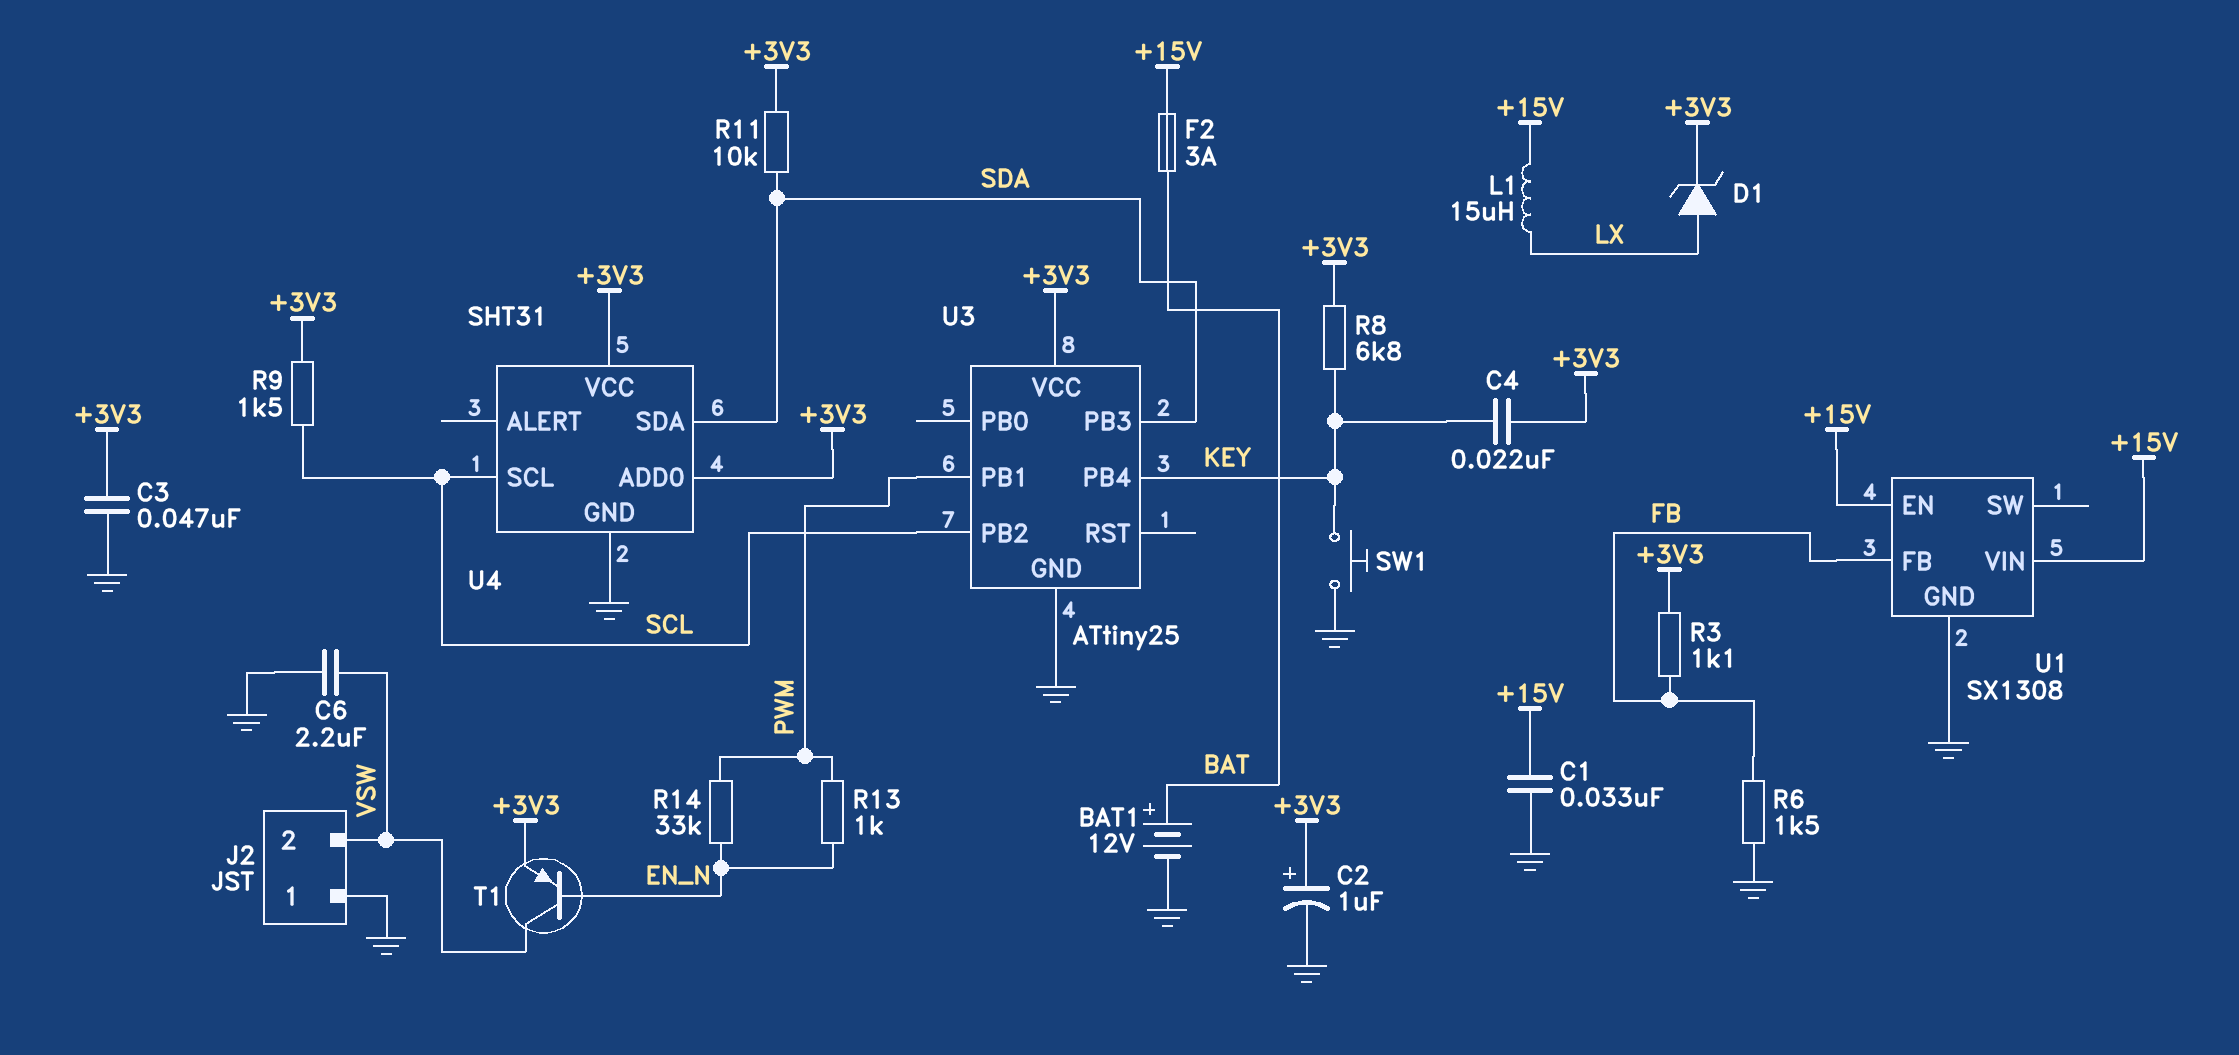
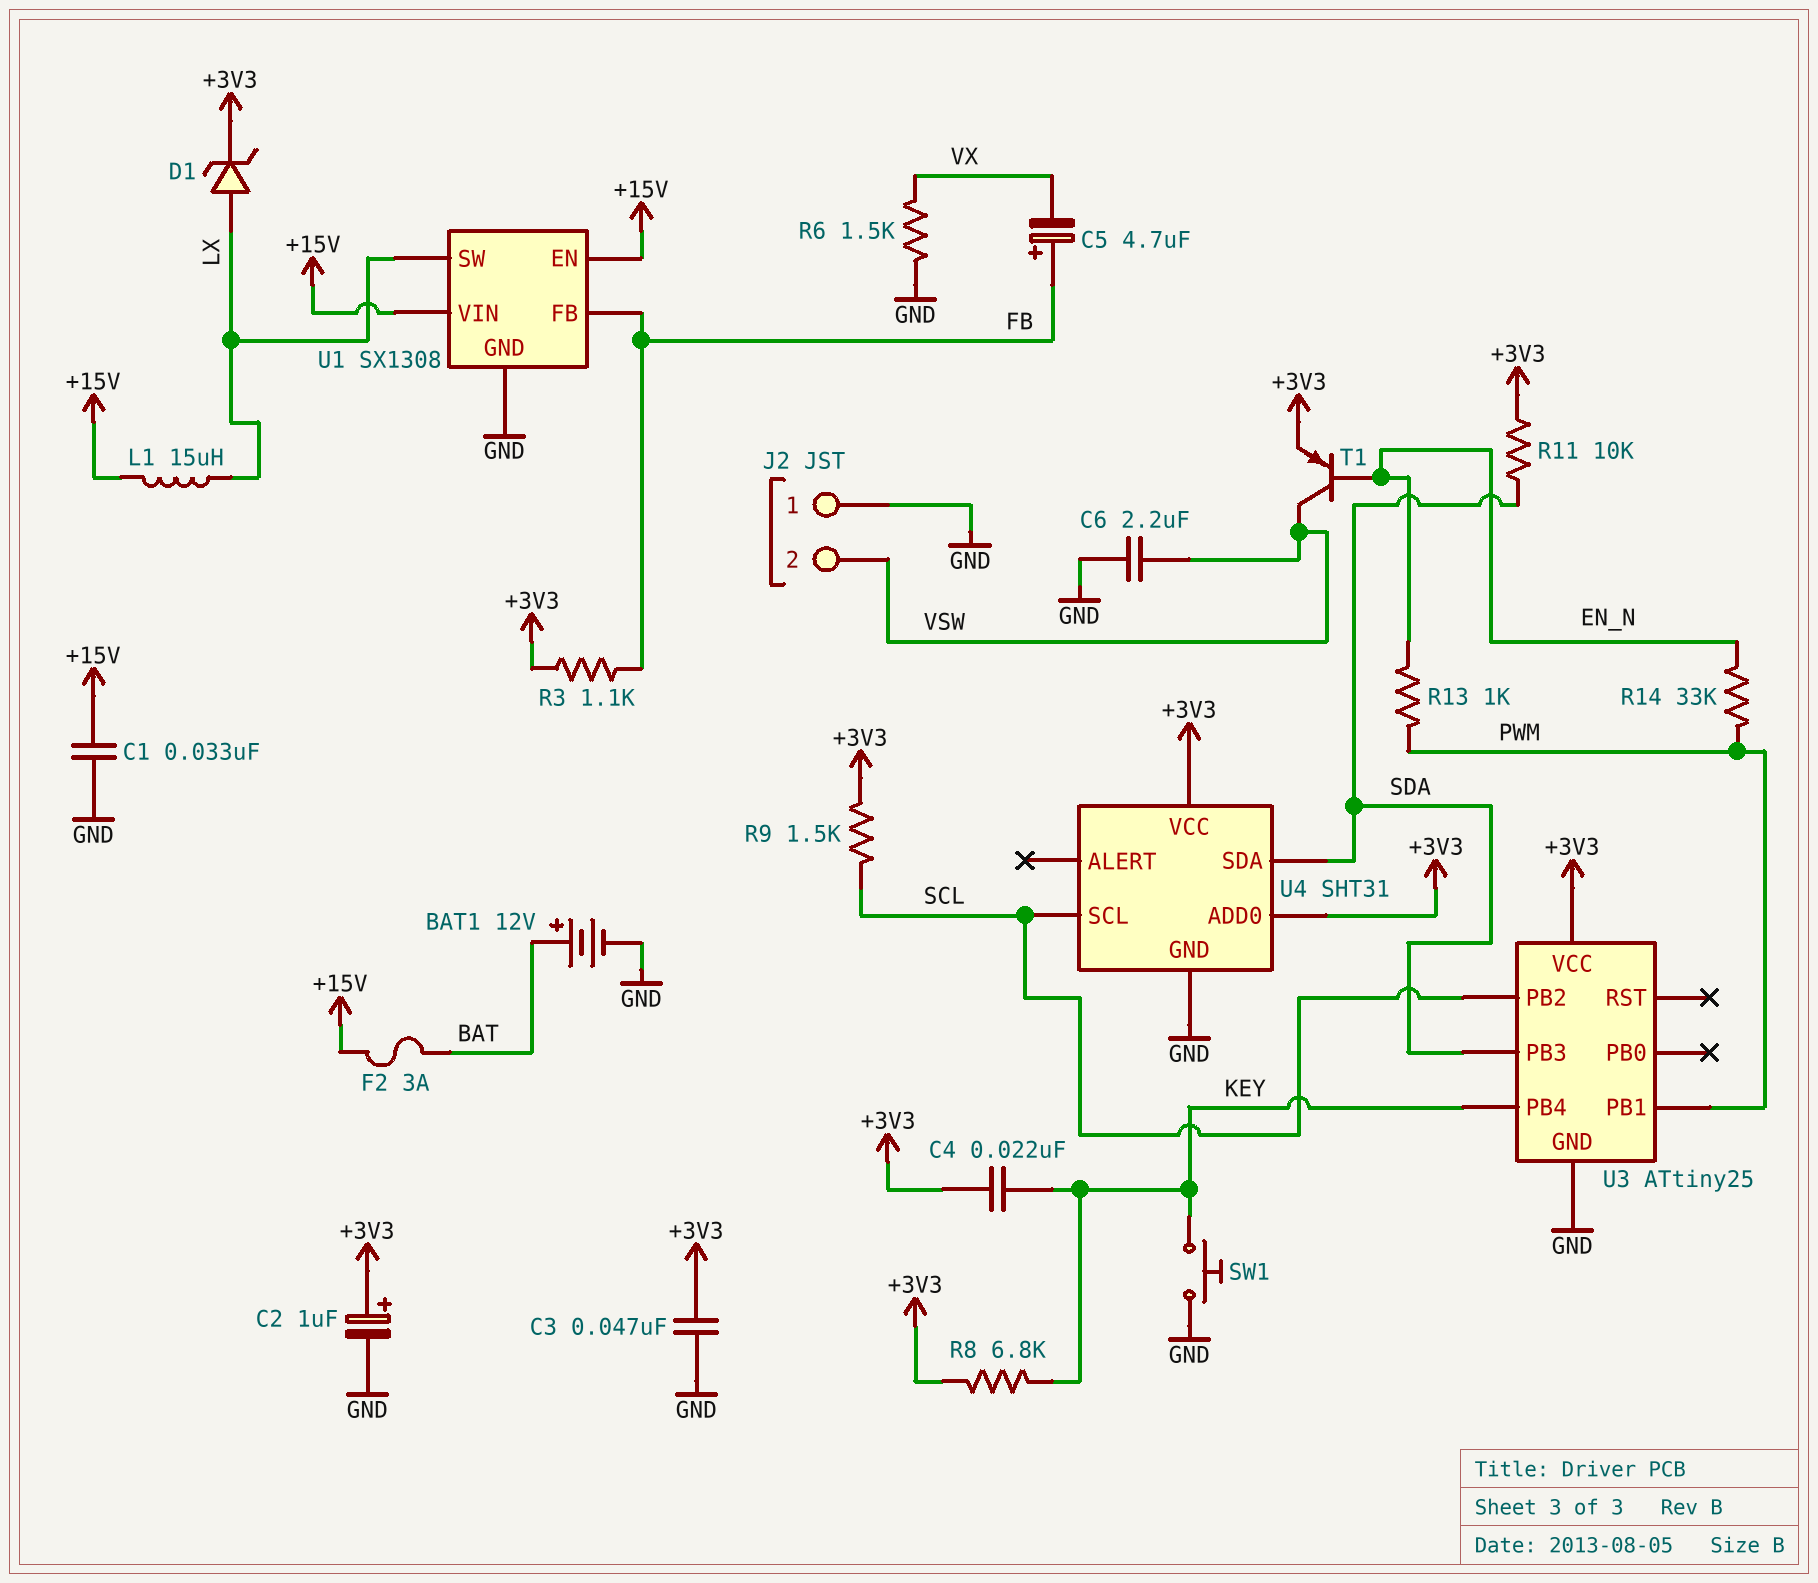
C5: none -> 4.7uF (plus FB, minus VX)
R6: 1.5k (FB, GND) -> 1.5k (GND, VX)
U1 pin SW: none -> LX

